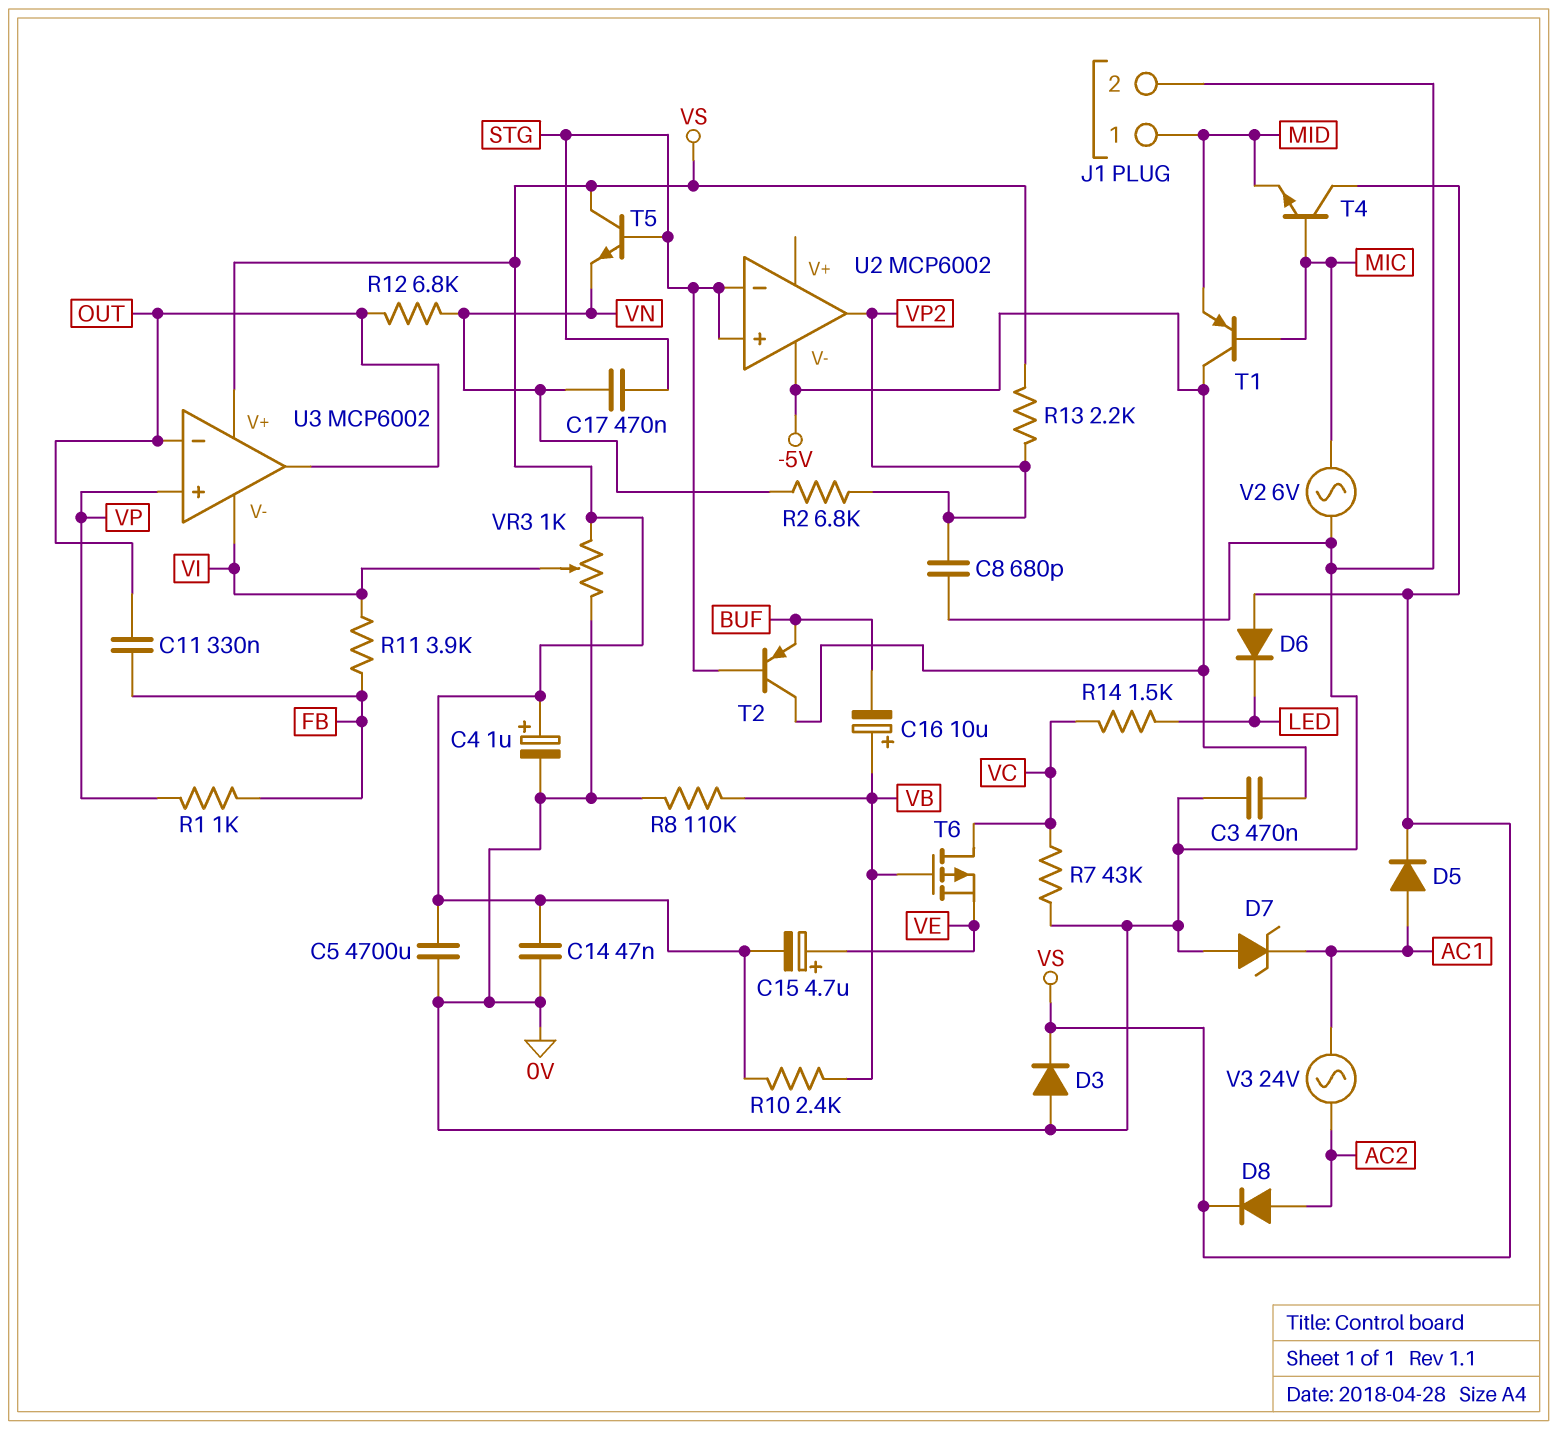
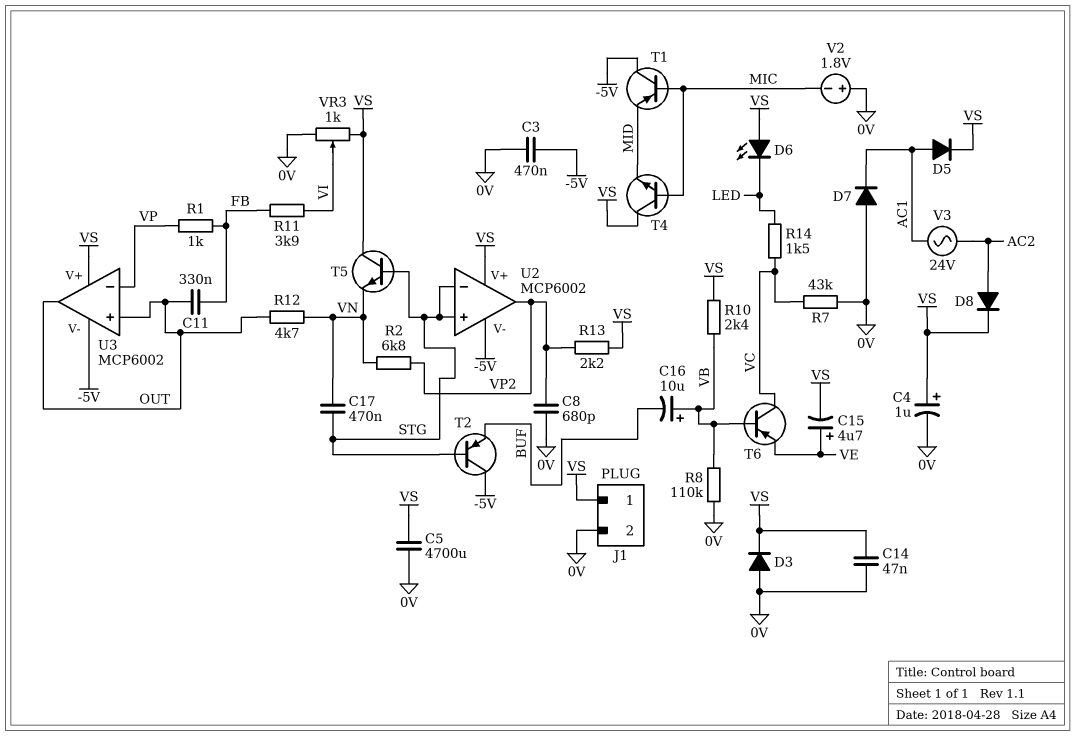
D6: diode (A VS, K LED) -> LED (A VS, K LED)
D7: zener (A 0V, K AC1) -> diode (A 0V, K AC1)
J1 pin 1: MID -> VS
R12: 6.8k (OUT, VN) -> 4.7k (OUT, VN)
T6: PMOS (G VB, D VC, S VE) -> PNP (B VB, C VC, E VE)
U2 pin V+: none -> VS
U3 pin V-: VI -> -5V
U3 pin in+: VP -> OUT
U3 pin in-: OUT -> VP
V2: AC 6V (0V, MIC) -> 1.8V (plus 0V, minus MIC)

